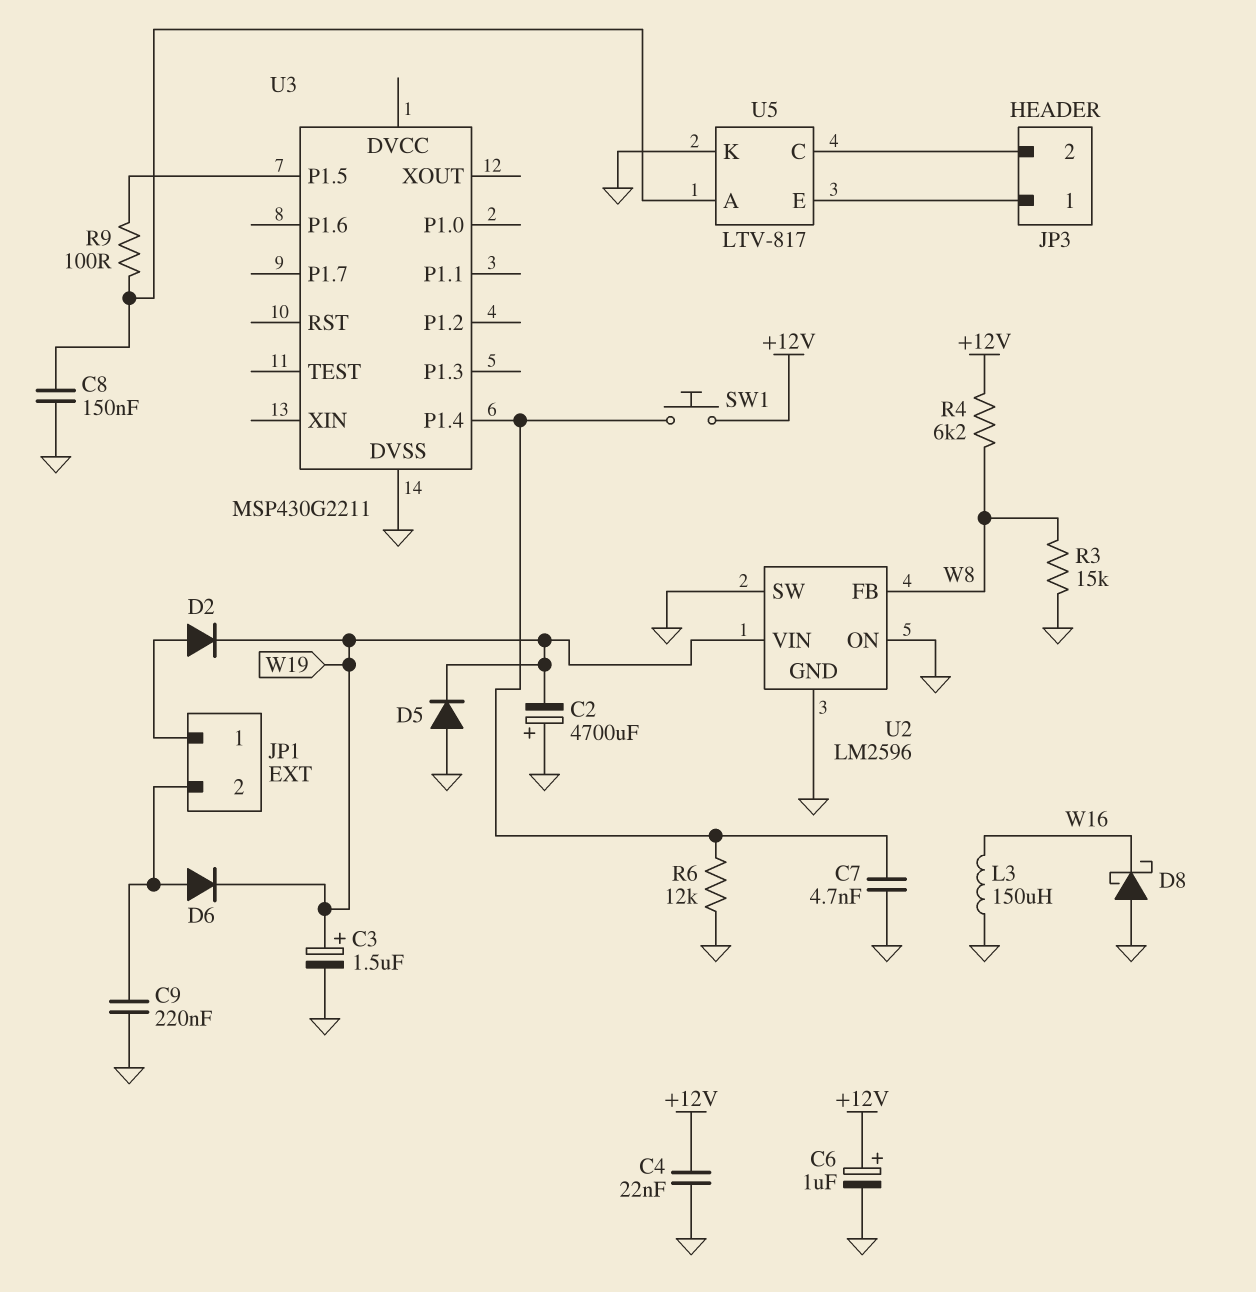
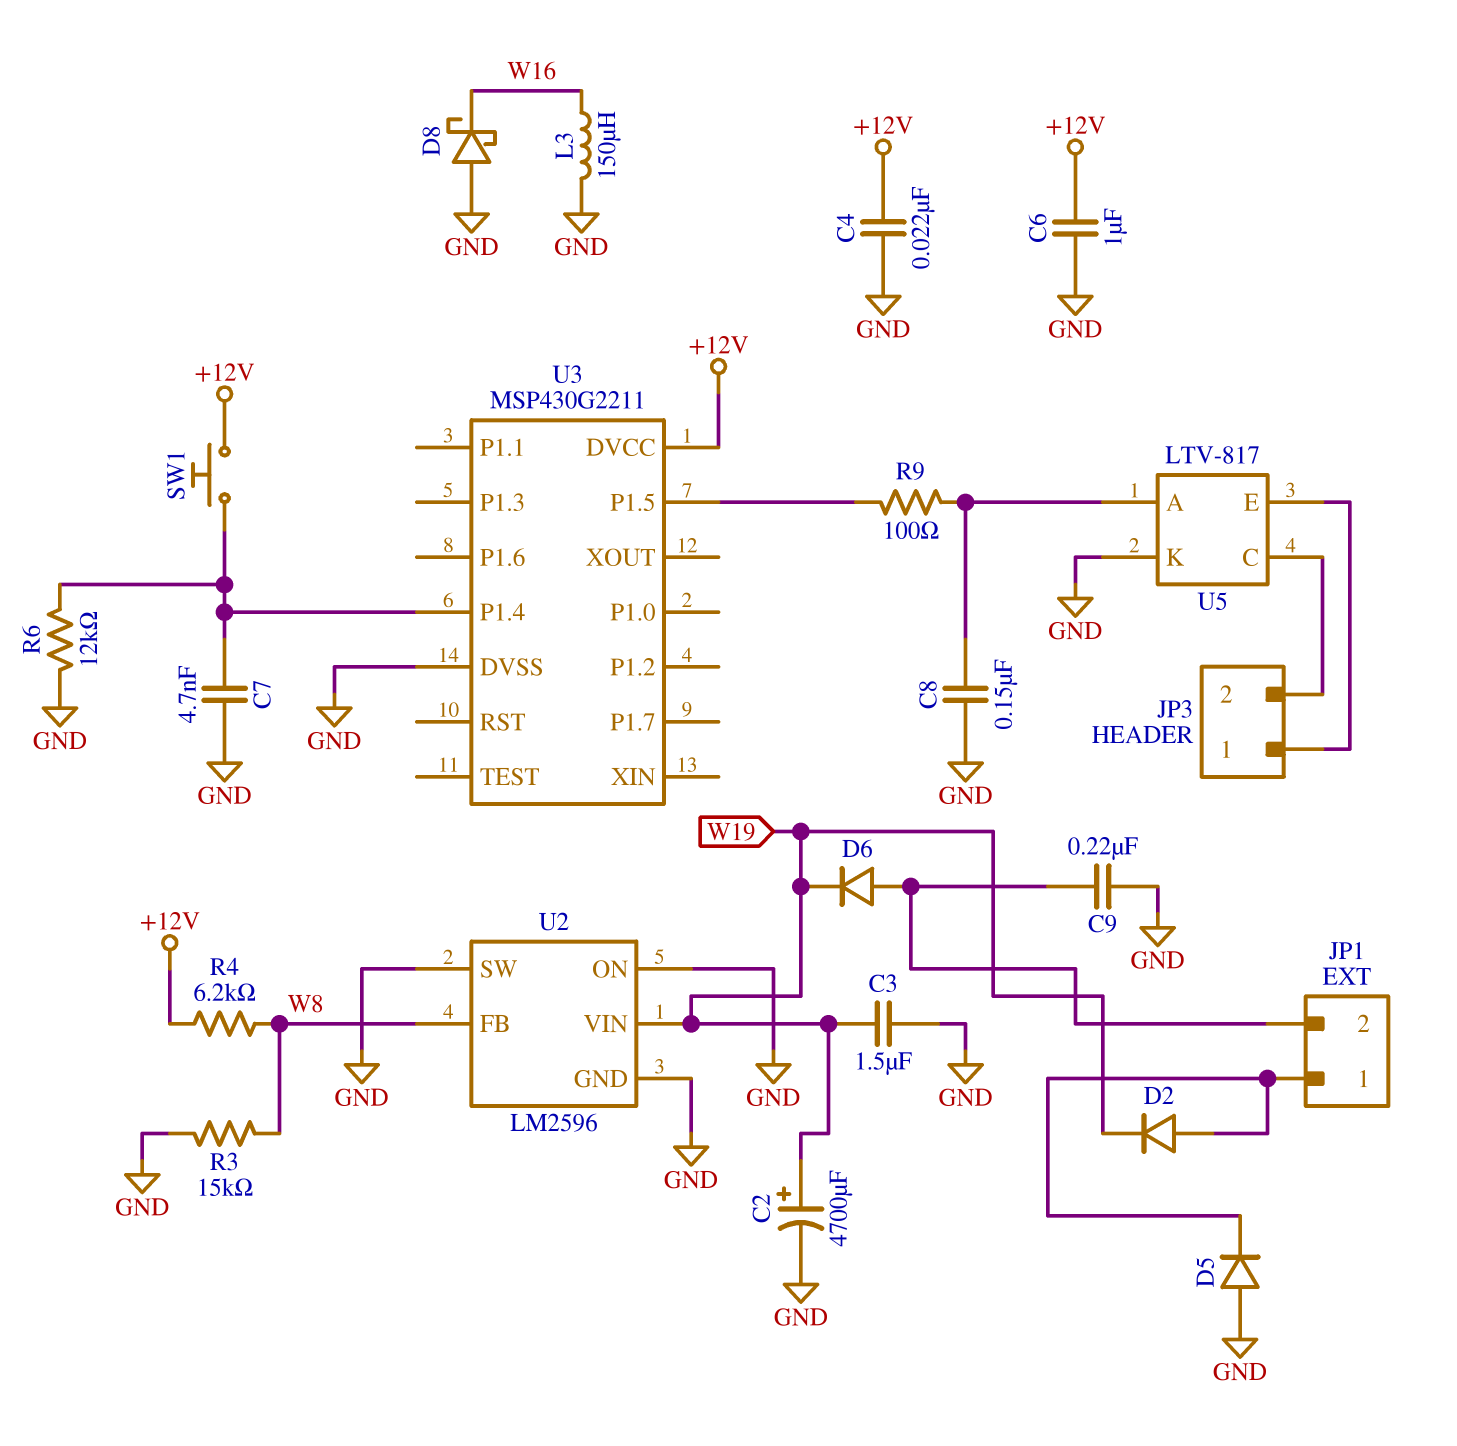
C2: 4700uF (plus GND, minus W19) -> 4700uF (plus W19, minus GND)
C3: 1.5uF (plus W19, minus GND) -> 1.5uF (GND, W19)
C6: 1uF (plus +12V, minus GND) -> 1uF (+12V, GND)
D5: diode (A GND, K W19) -> diode (A GND, K JP1/1)
U3 pin DVCC: none -> +12V

